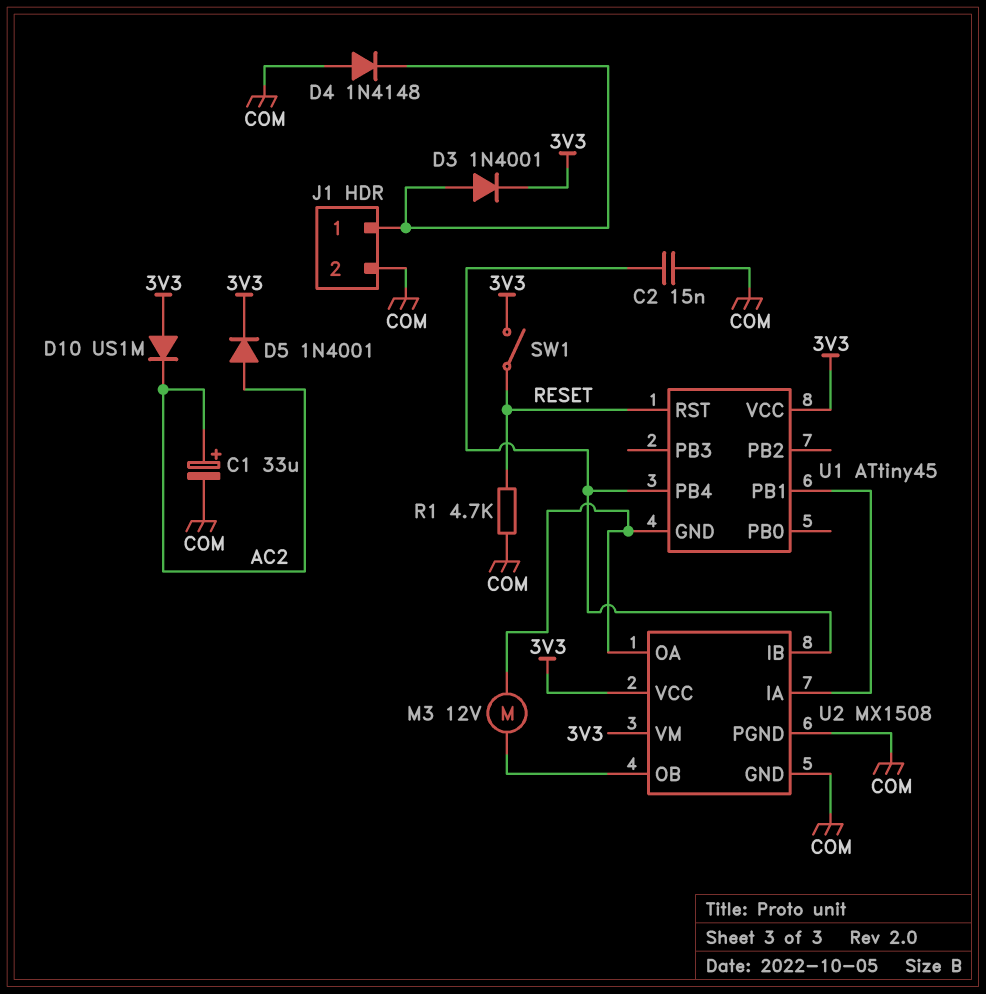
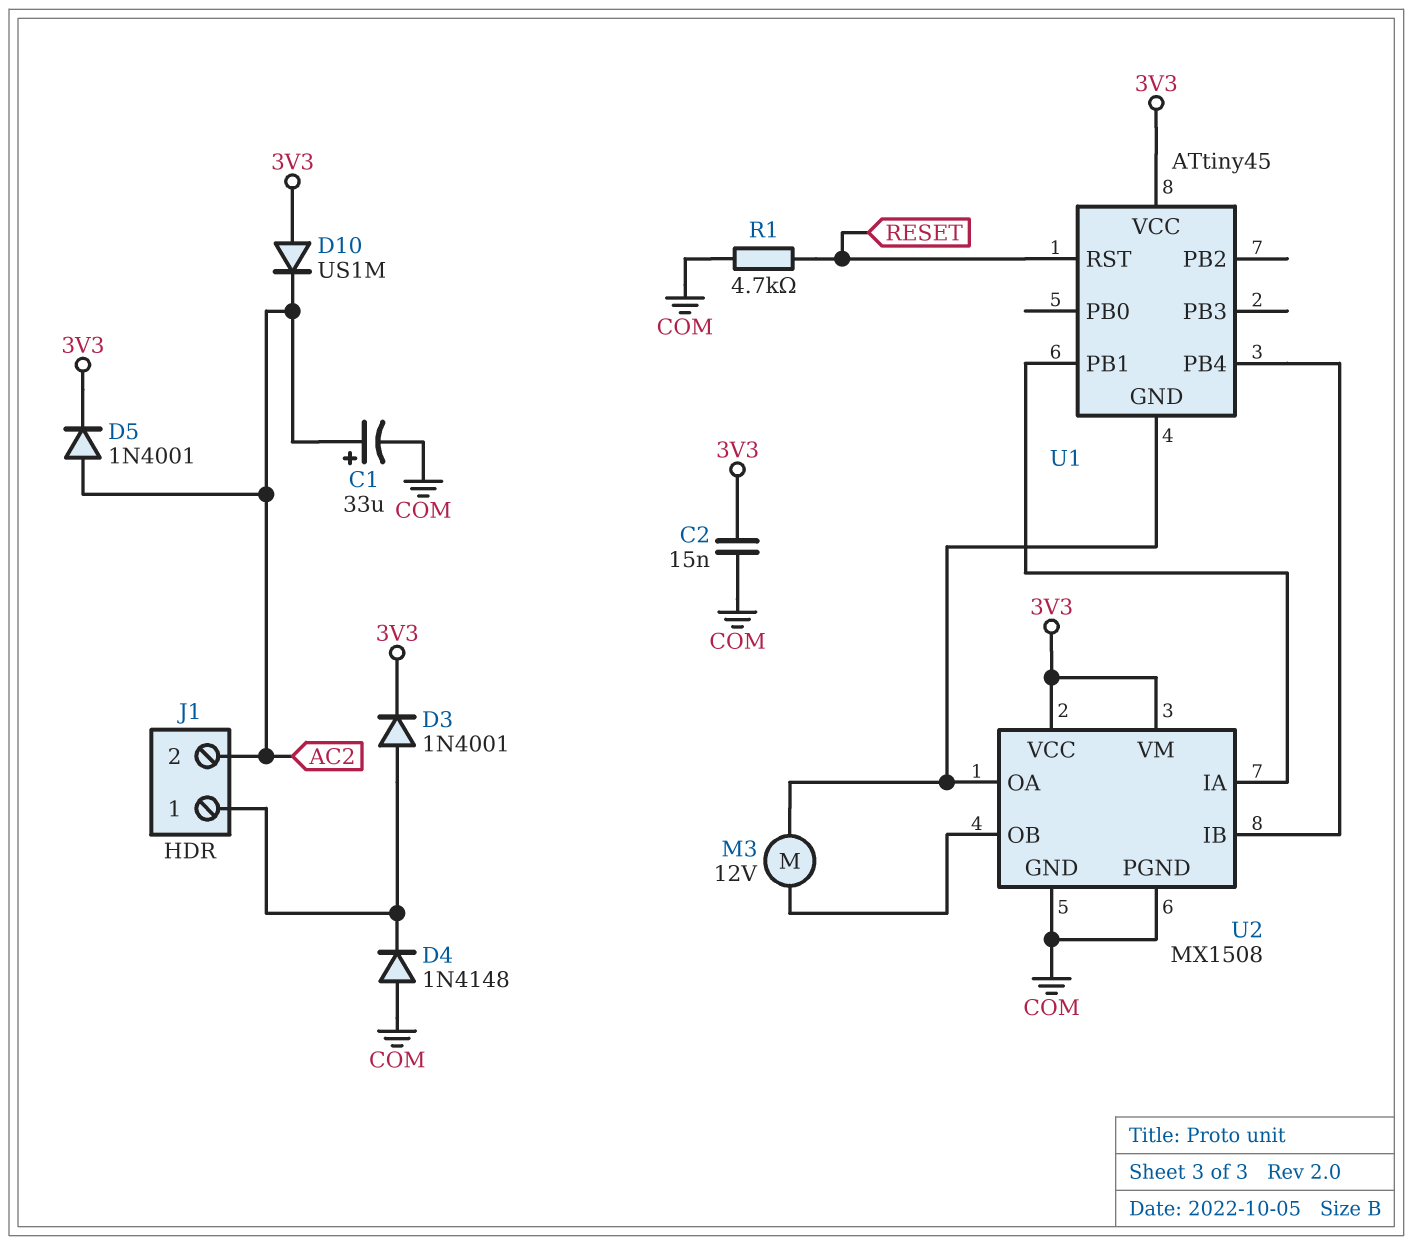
C2: 15nF (COM, U1/PB4) -> 15nF (3V3, COM)
J1 pin 2: COM -> AC2
SW1: switch (3V3, RESET) -> none

